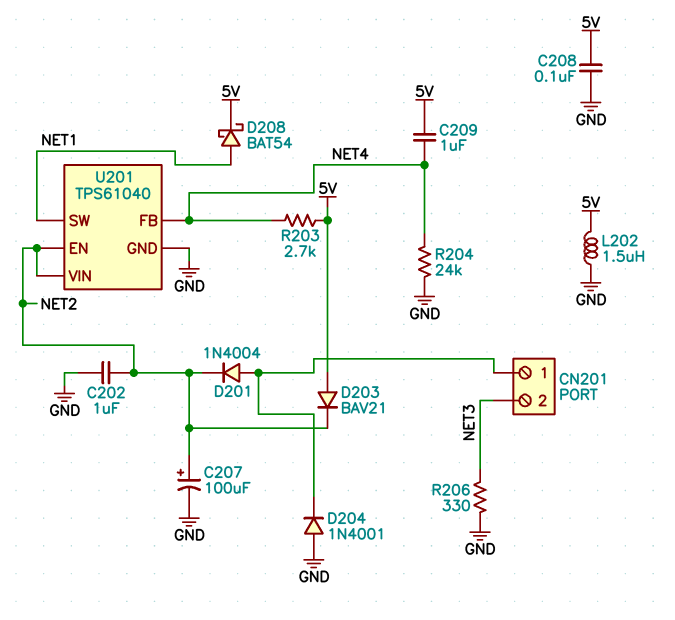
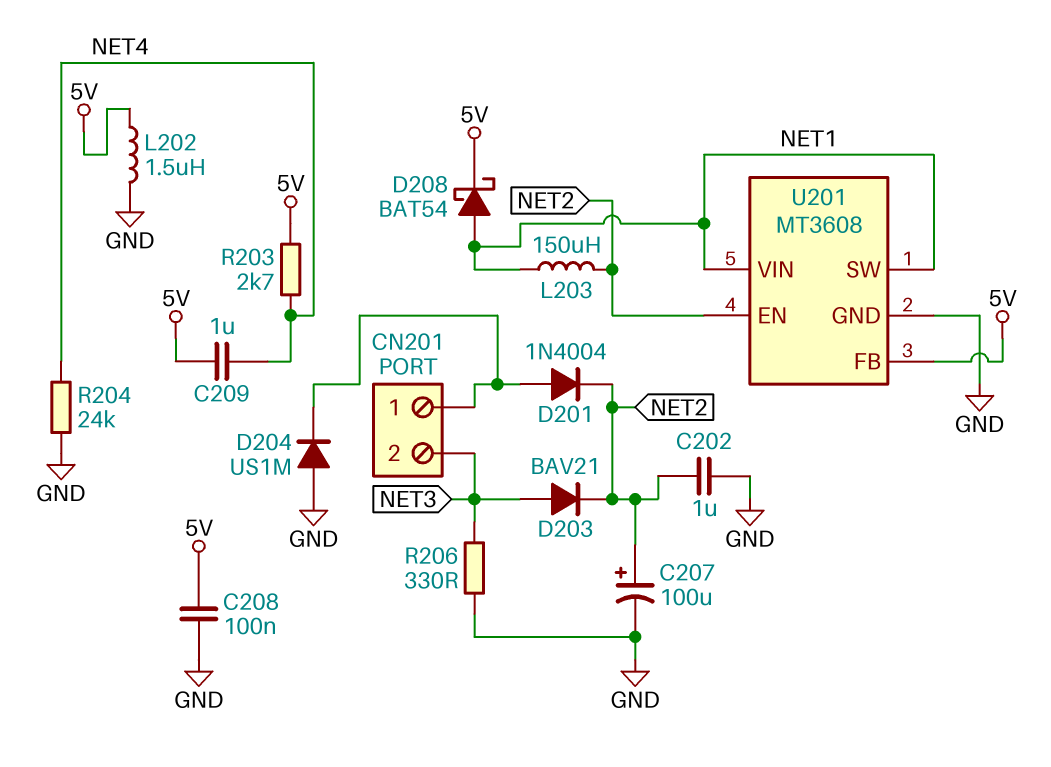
D203: diode BAV21 (A 5V, K NET2) -> diode BAV21 (A NET3, K NET2)
D204: diode 1N4001 (A GND, K CN201/1) -> diode US1M (A GND, K CN201/1)
L203: none -> 150uH (NET1, NET2)
U201: TPS61040 -> MT3608
U201 pin FB: NET4 -> 5V
U201 pin VIN: NET2 -> NET1

